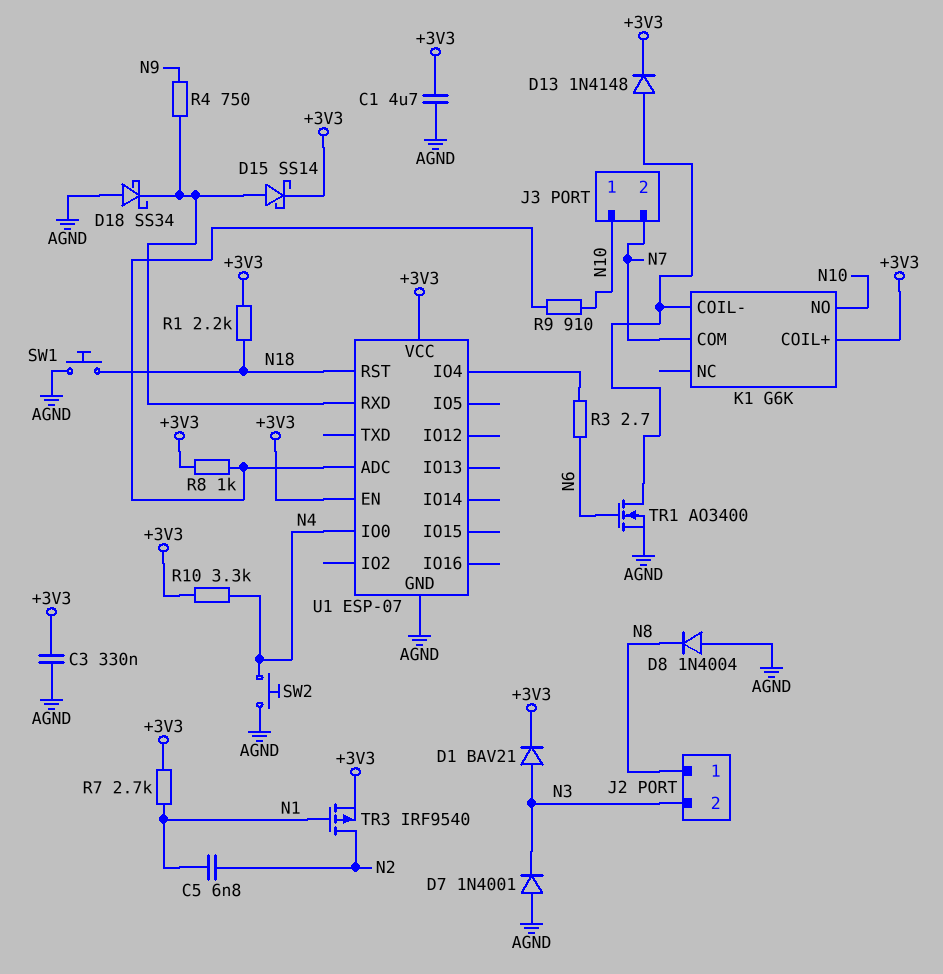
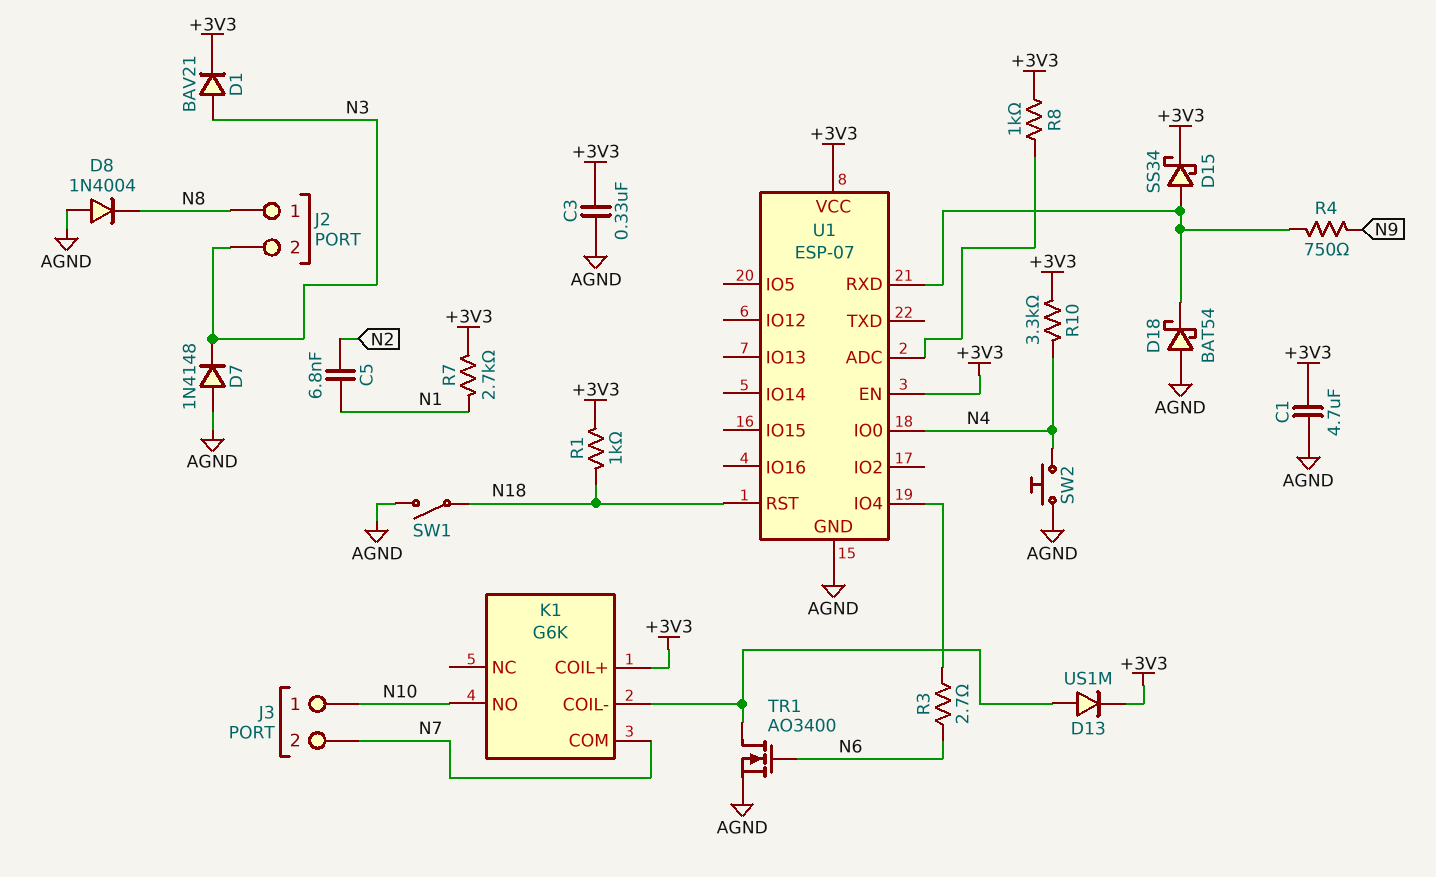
D7: diode 1N4001 (A AGND, K N3) -> diode 1N4148 (A AGND, K N3)
D13: diode 1N4148 (A K1/COIL-, K +3V3) -> diode US1M (A K1/COIL-, K +3V3)
D15: schottky SS14 (A U1/RXD, K +3V3) -> schottky SS34 (A U1/RXD, K +3V3)
D18: schottky SS34 (A AGND, K U1/RXD) -> schottky BAT54 (A AGND, K U1/RXD)
R1: 2.2k (+3V3, N18) -> 1k (+3V3, N18)
R9: 910 (N10, U1/ADC) -> none
SW1: button (AGND, N18) -> switch (AGND, N18)
TR3: PMOS IRF9540 (G N1, D N2, S +3V3) -> none

